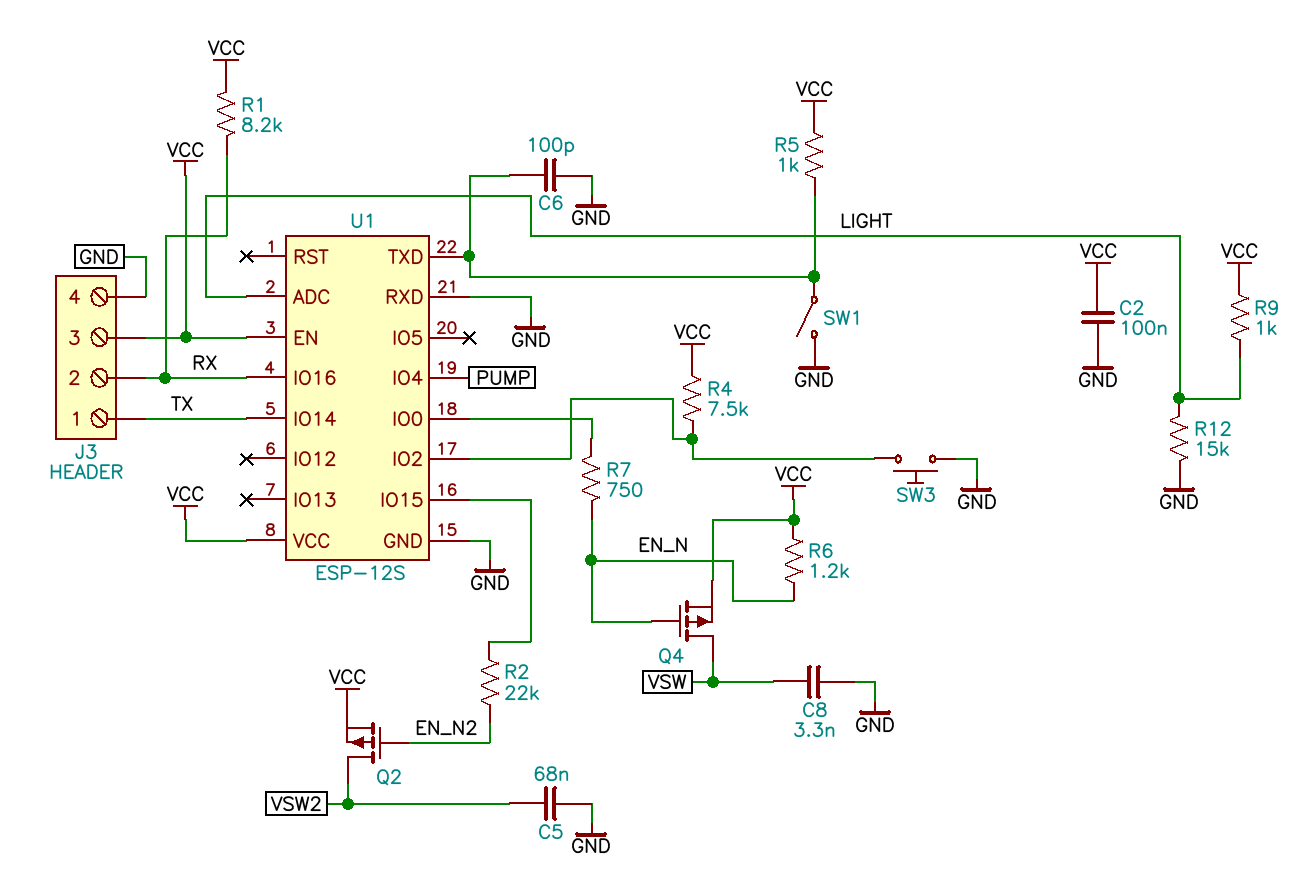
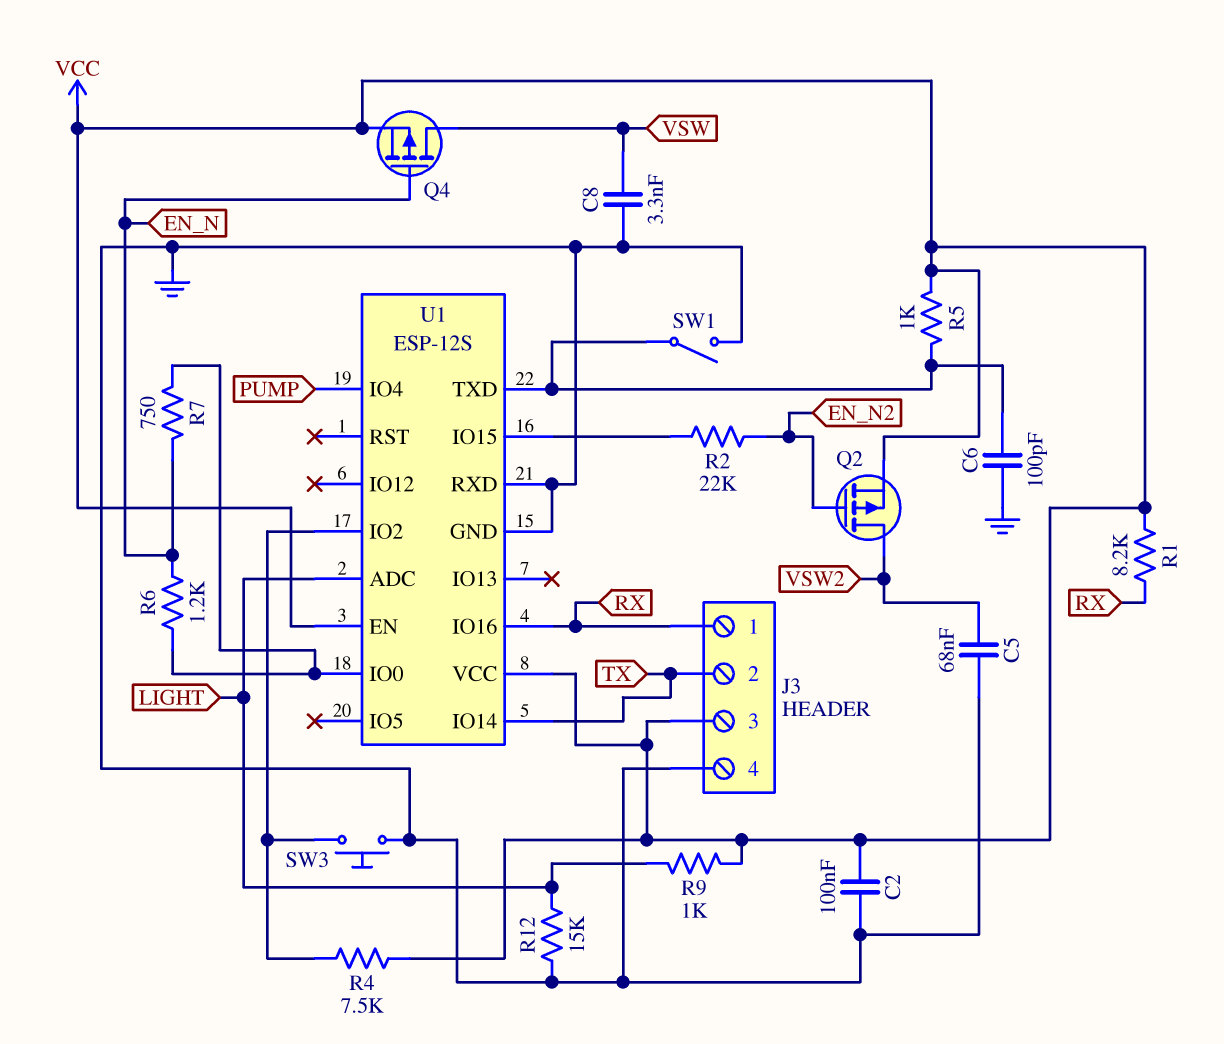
J3 pin 1: TX -> RX
J3 pin 2: RX -> TX
R6: 1.2k (EN_N, VCC) -> 1.2k (EN_N, U1/IO0)

